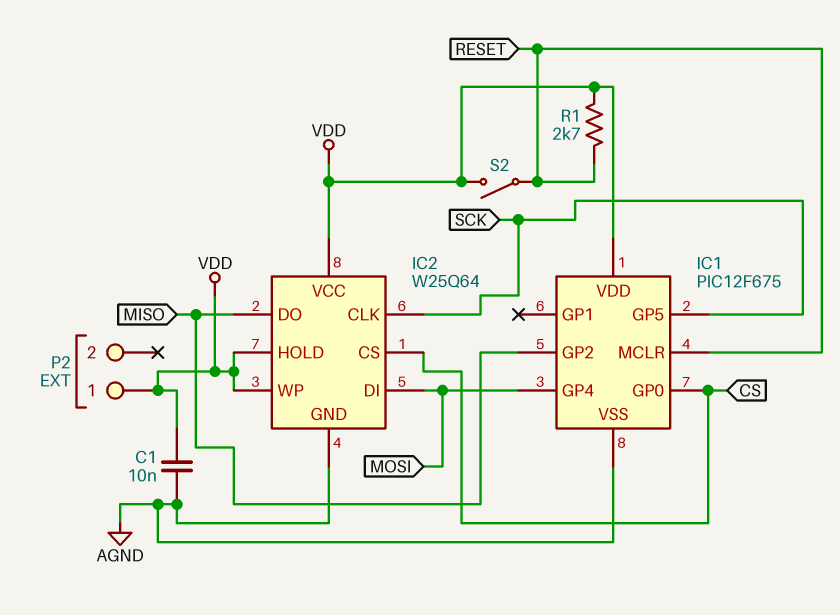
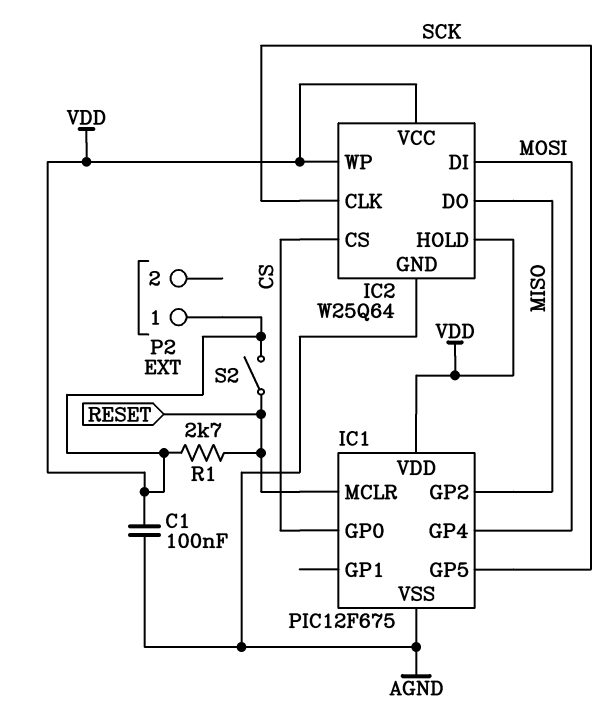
C1: 10nF (AGND, VDD) -> 100nF (AGND, VDD)

